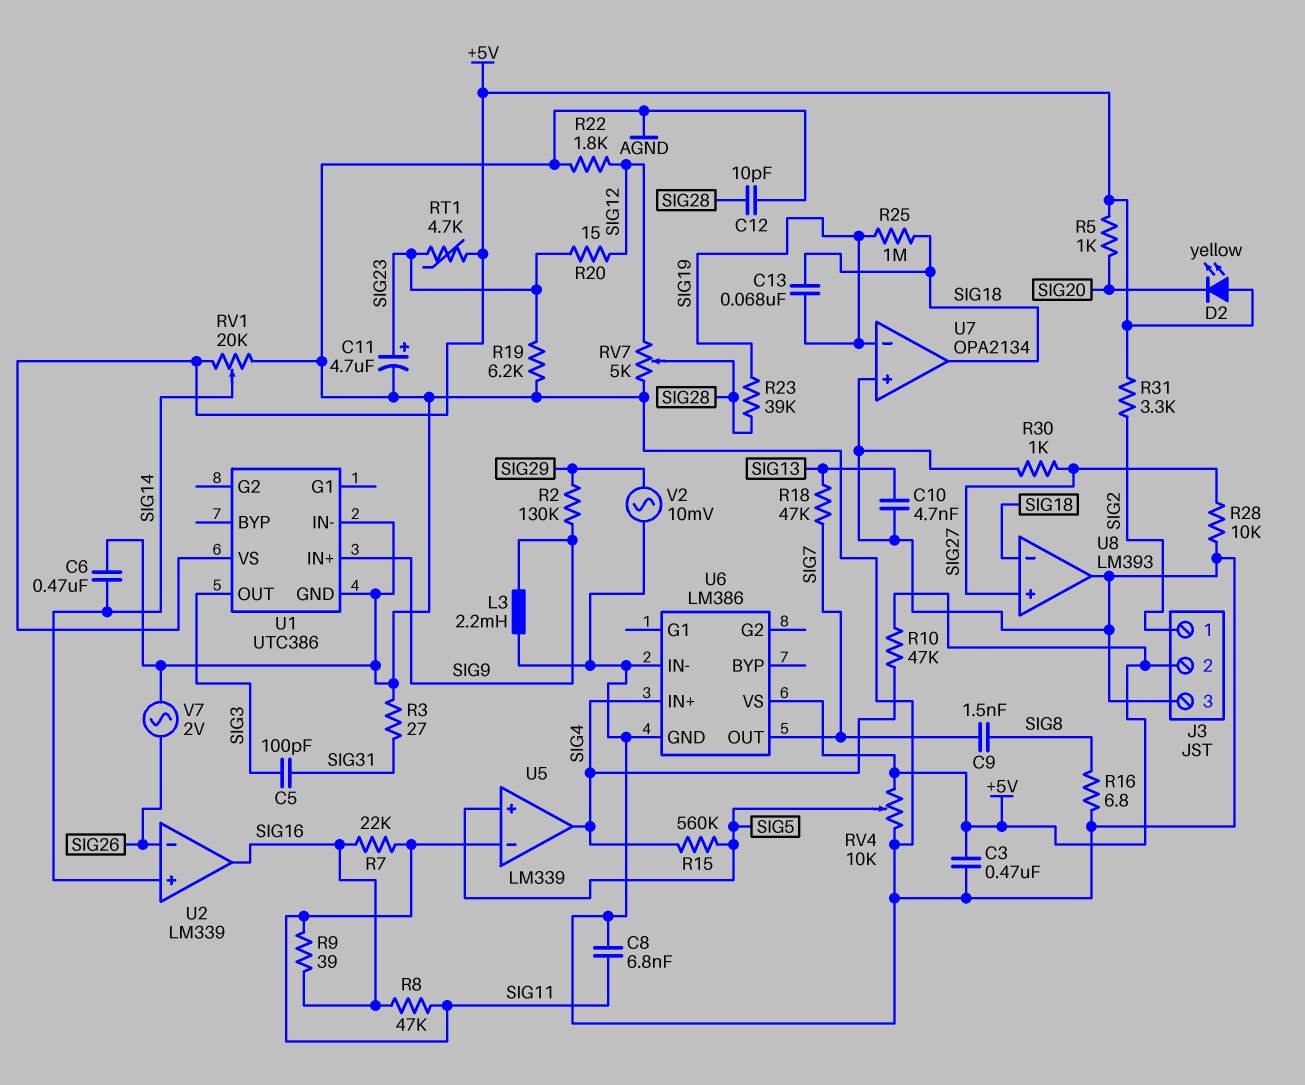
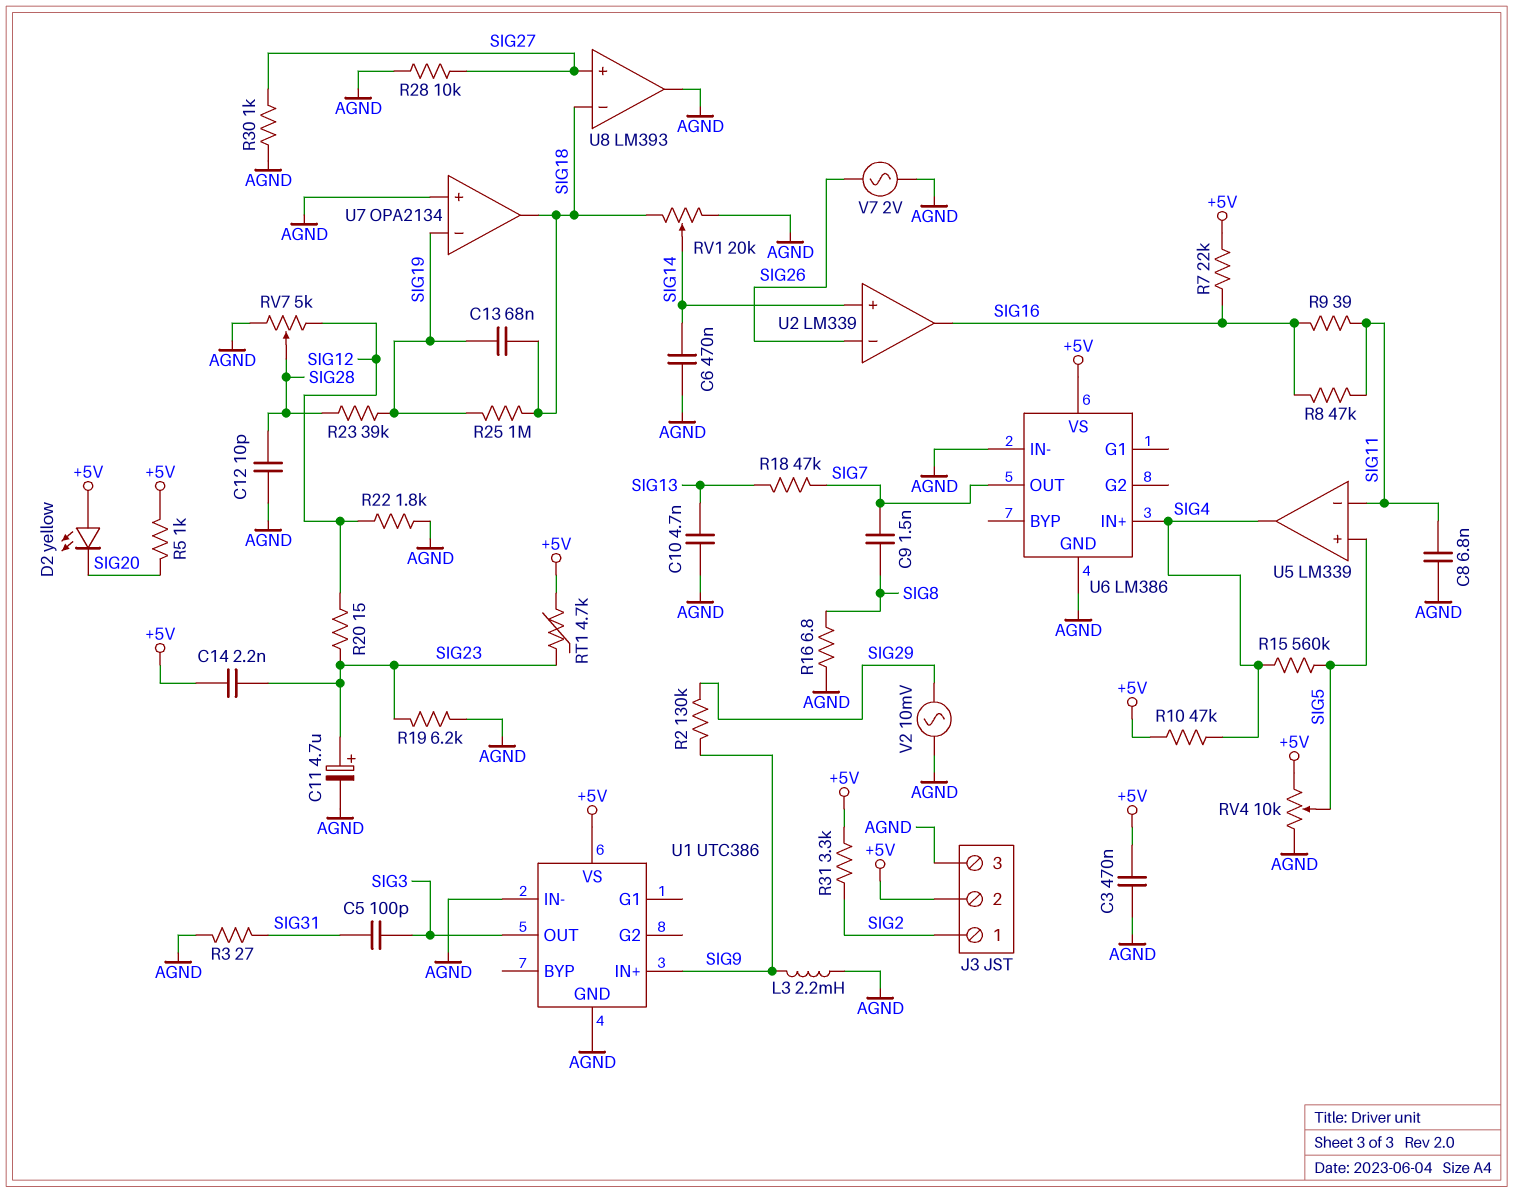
C14: none -> 2.2nF (+5V, SIG23)
R7: 22k (SIG11, SIG16) -> 22k (+5V, SIG16)
RV1: 20k (+5V, AGND, wiper SIG14) -> 20k (AGND, SIG18, wiper SIG14)

